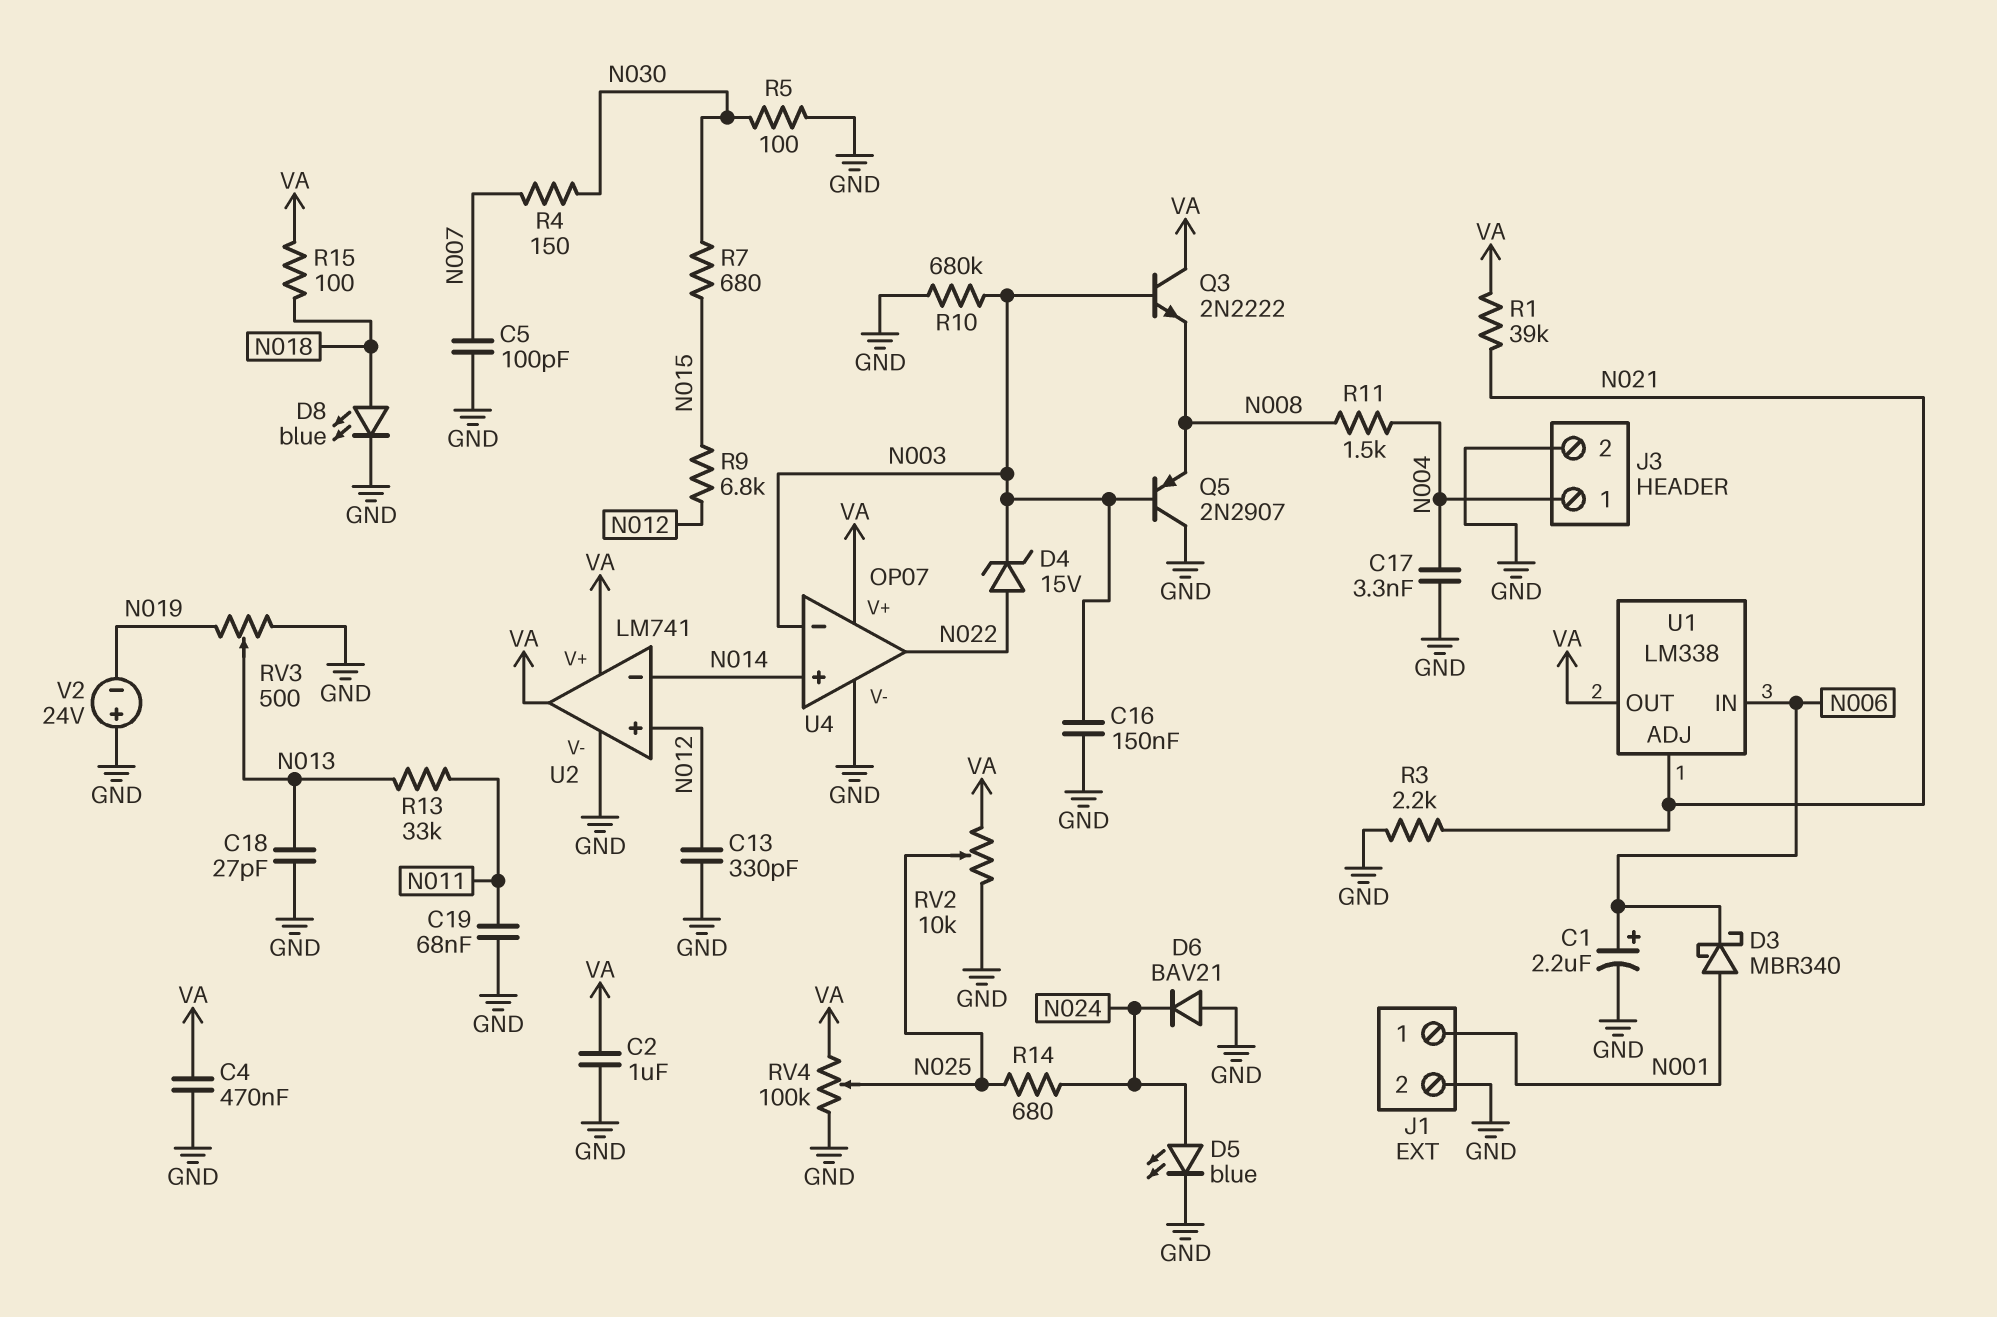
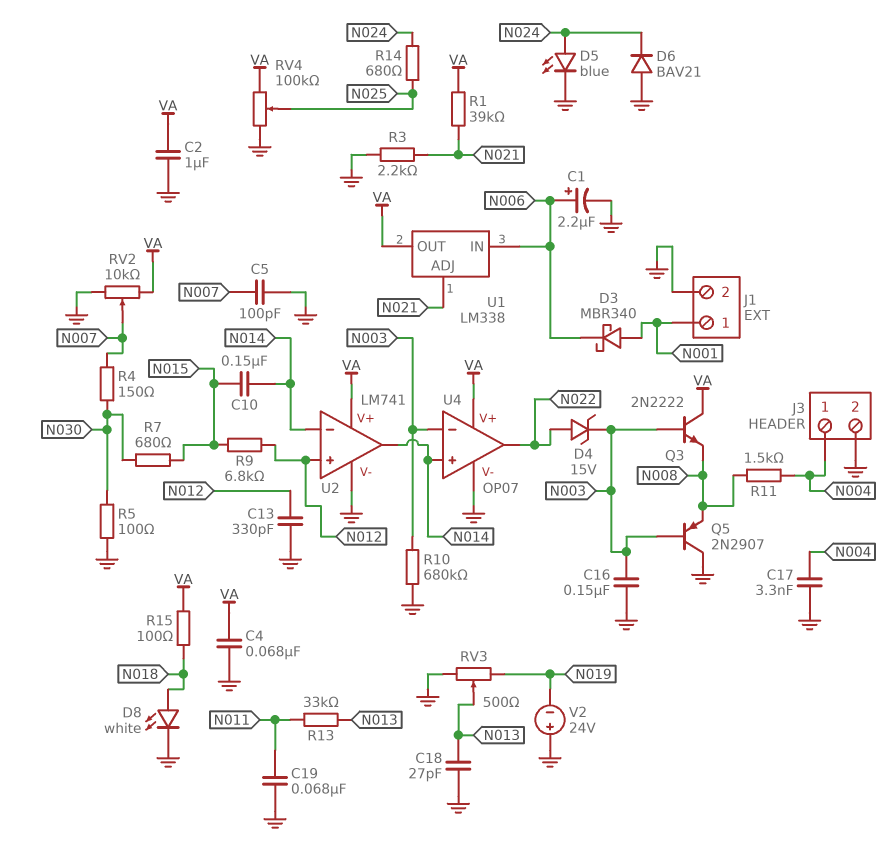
C4: 470nF (GND, VA) -> 68nF (GND, VA)
C10: none -> 150nF (N014, N015)
D8: LED blue (A N018, K GND) -> LED white (A N018, K GND)
RV2: 10k (GND, VA, wiper N025) -> 10k (GND, VA, wiper N007)
U2 pin out: VA -> N014

